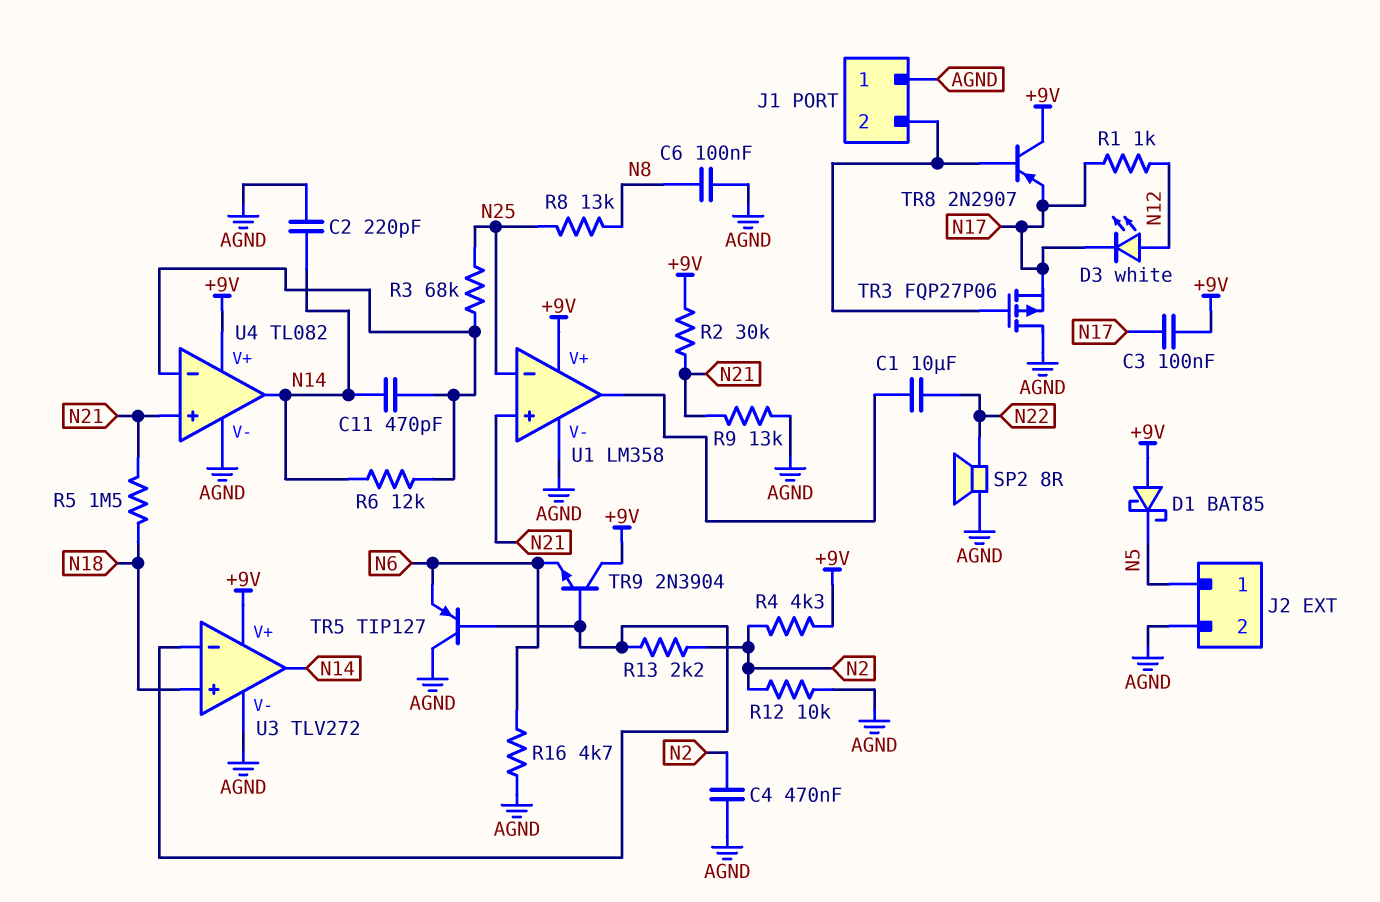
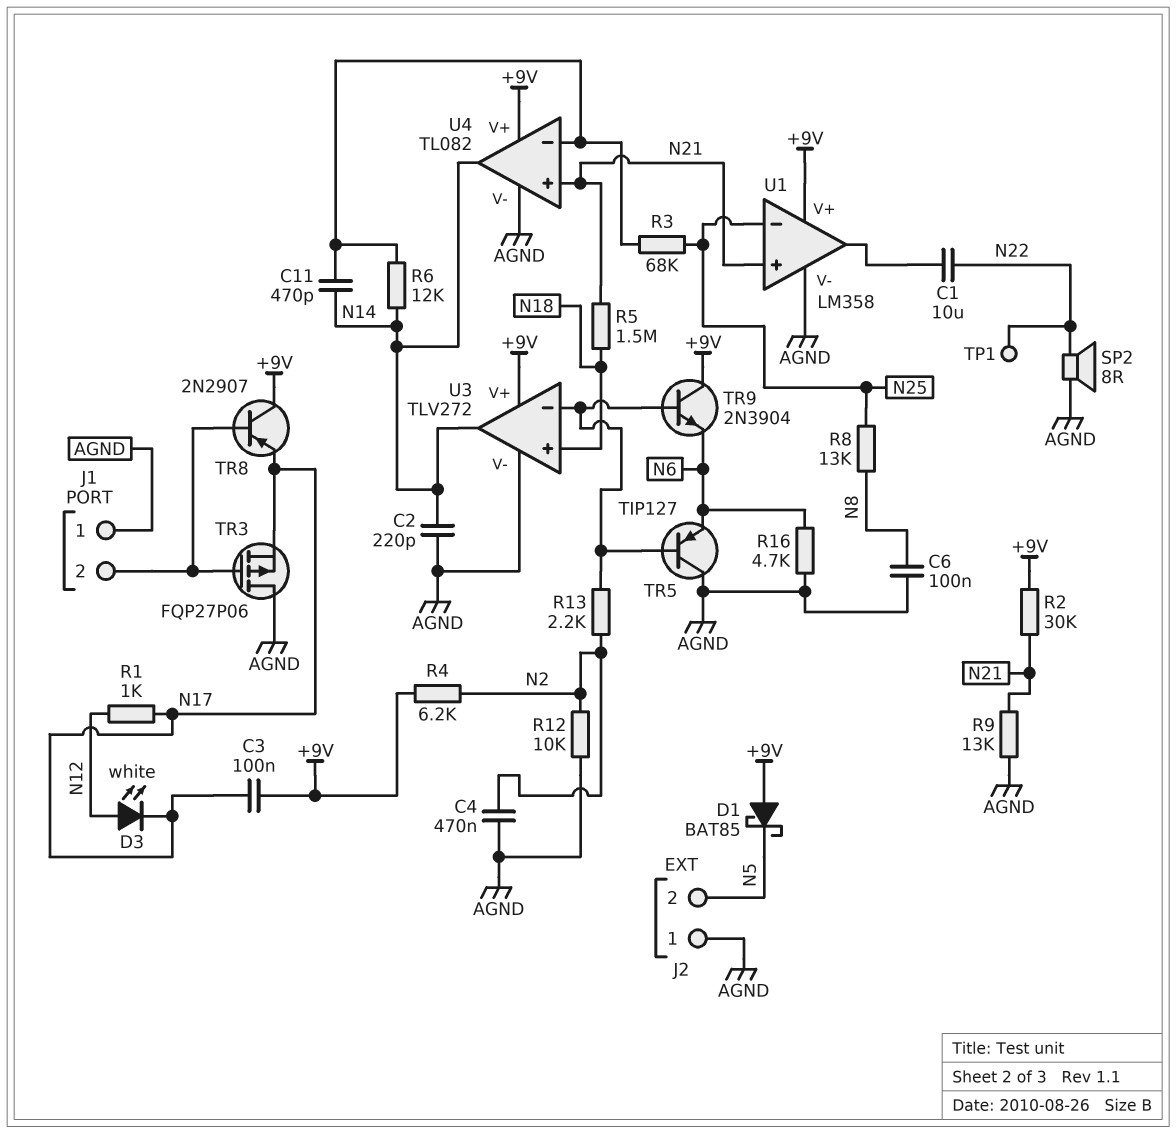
J2 pin 1: N5 -> AGND
J2 pin 2: AGND -> N5
R4: 4.3k (+9V, N2) -> 6.2k (+9V, N2)
TP1: none -> test point (N22)

